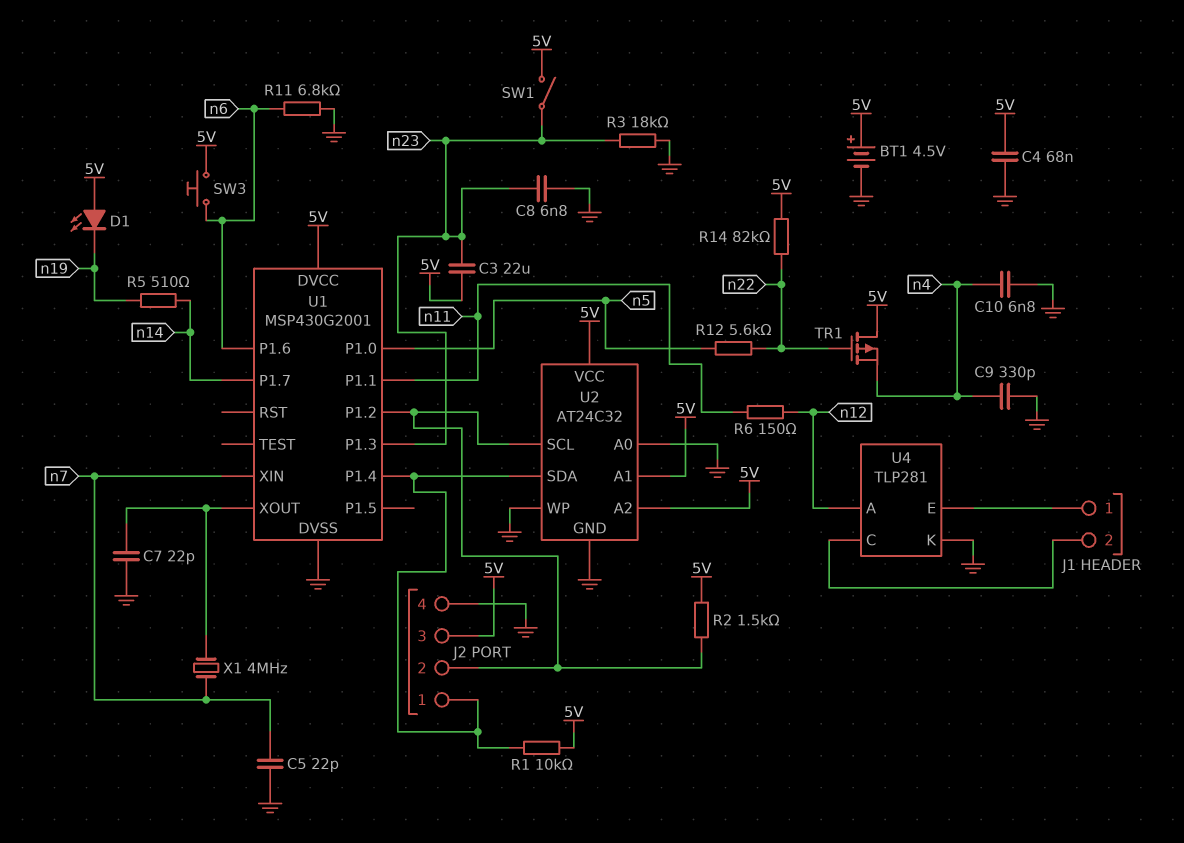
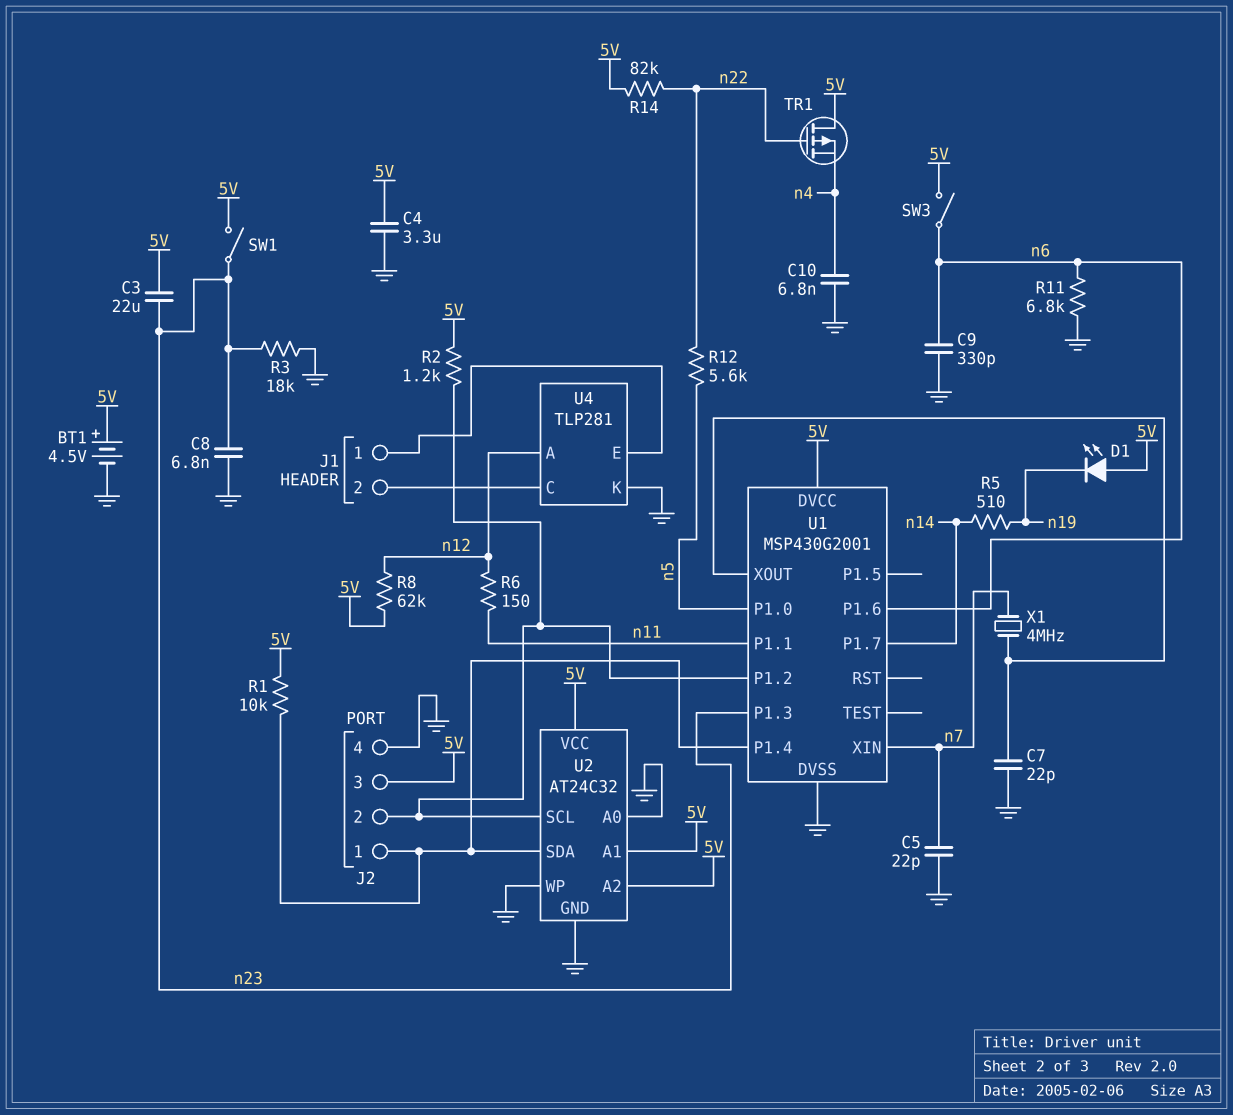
C4: 68nF (5V, GND) -> 3.3uF (5V, GND)
C9: 330pF (GND, n4) -> 330pF (GND, n6)
R2: 1.5k (5V, J2/2) -> 1.2k (5V, J2/2)
R8: none -> 62k (5V, n12)
SW3: button (5V, n6) -> switch (5V, n6)

